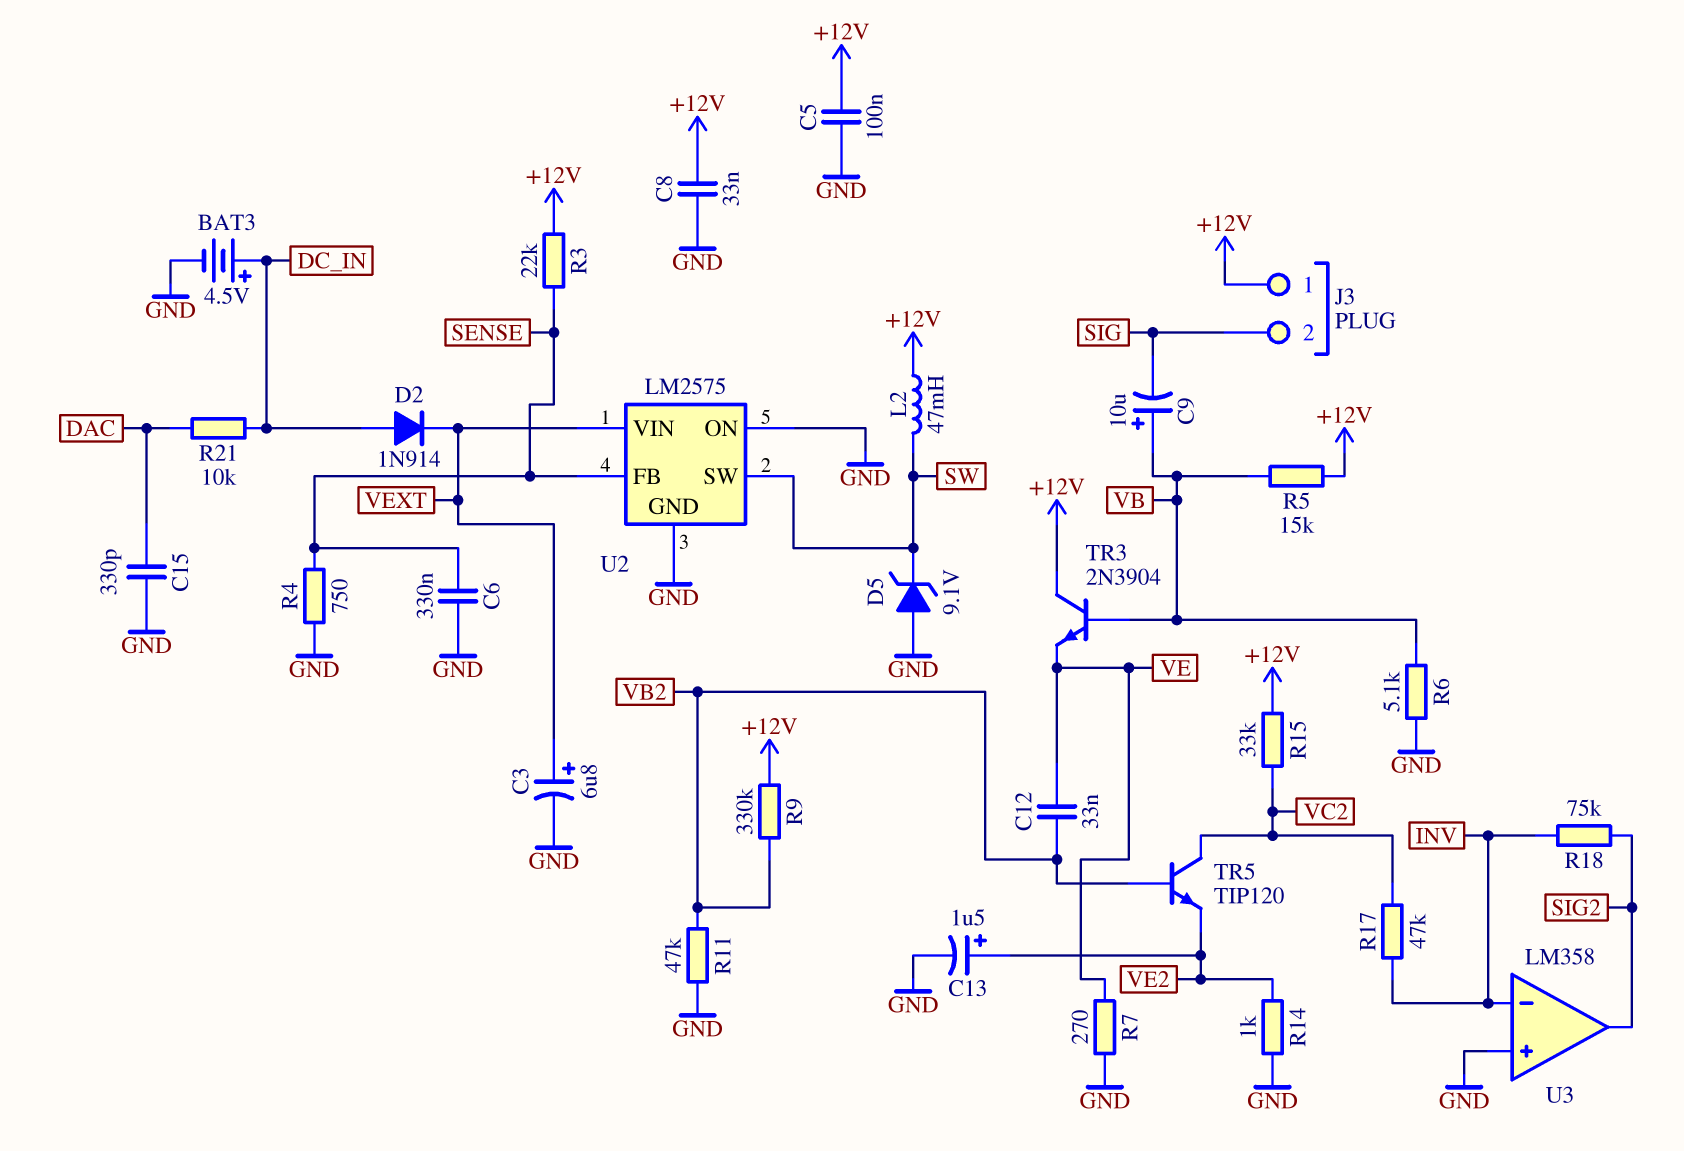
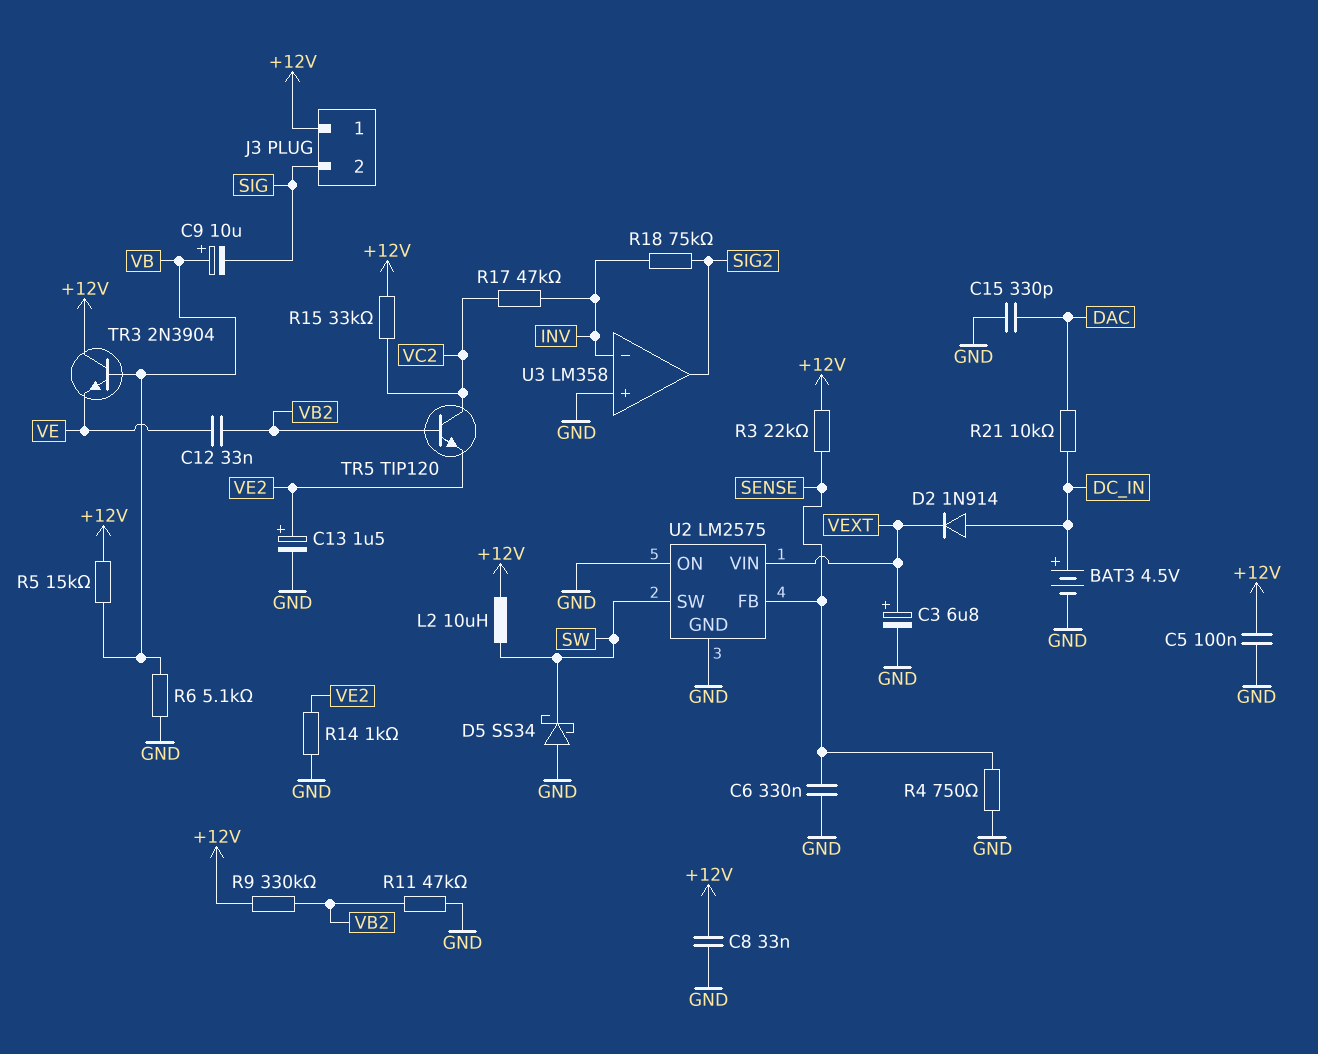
D5: zener 9.1V (A GND, K SW) -> schottky SS34 (A GND, K SW)
L2: 47mH (+12V, SW) -> 10uH (+12V, SW)
R7: 270 (GND, VE) -> none

